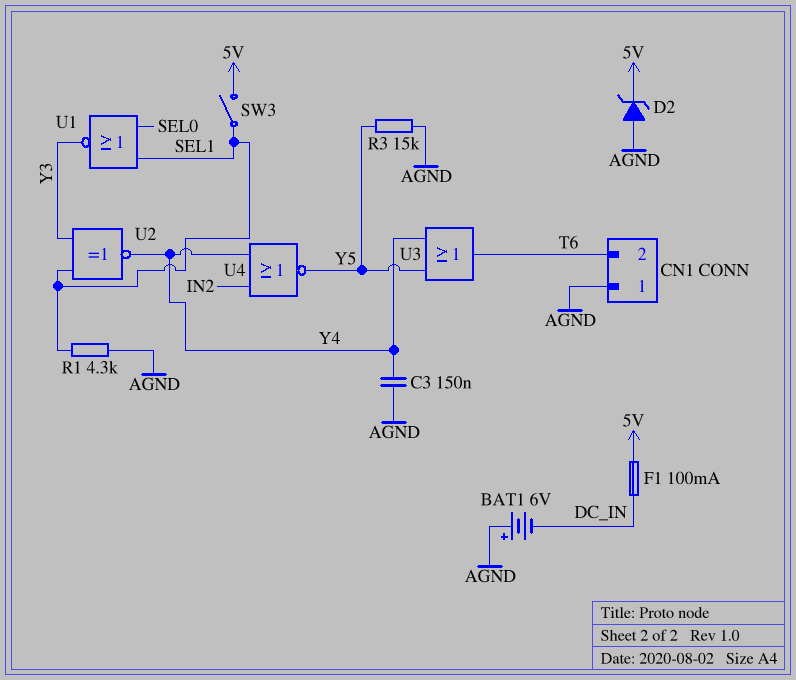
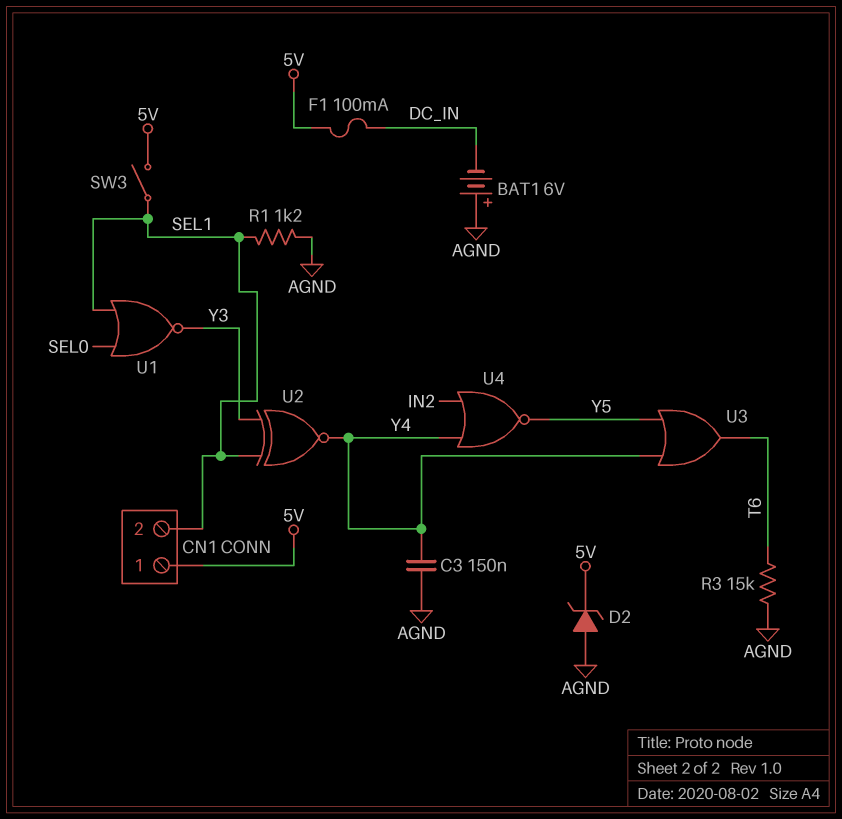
CN1 pin 1: AGND -> 5V
CN1 pin 2: T6 -> SEL1
R1: 4.3k (AGND, SEL1) -> 1.2k (AGND, SEL1)
R3: 15k (AGND, Y5) -> 15k (AGND, T6)

